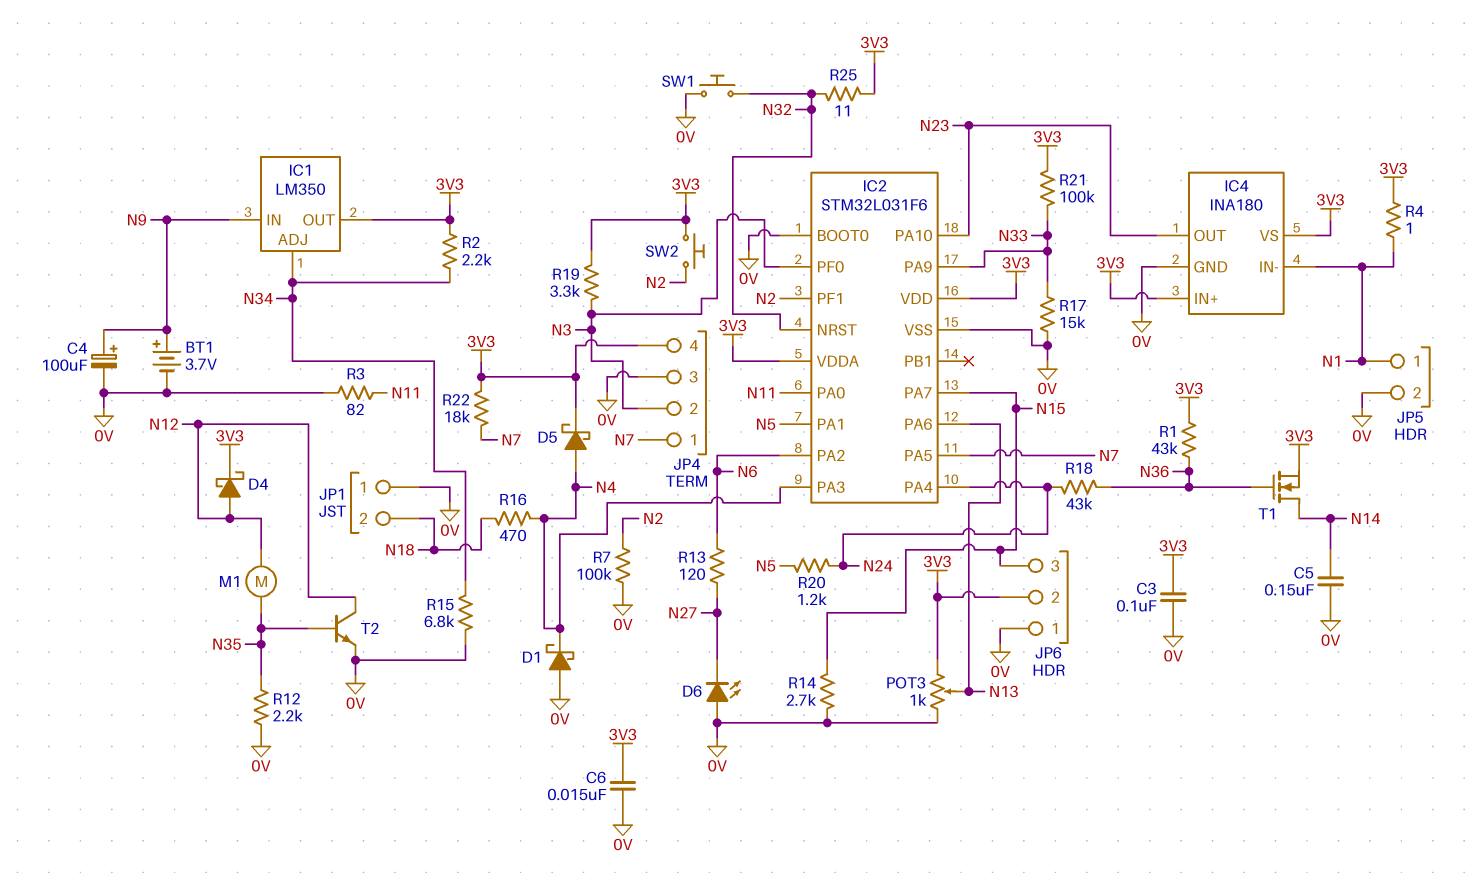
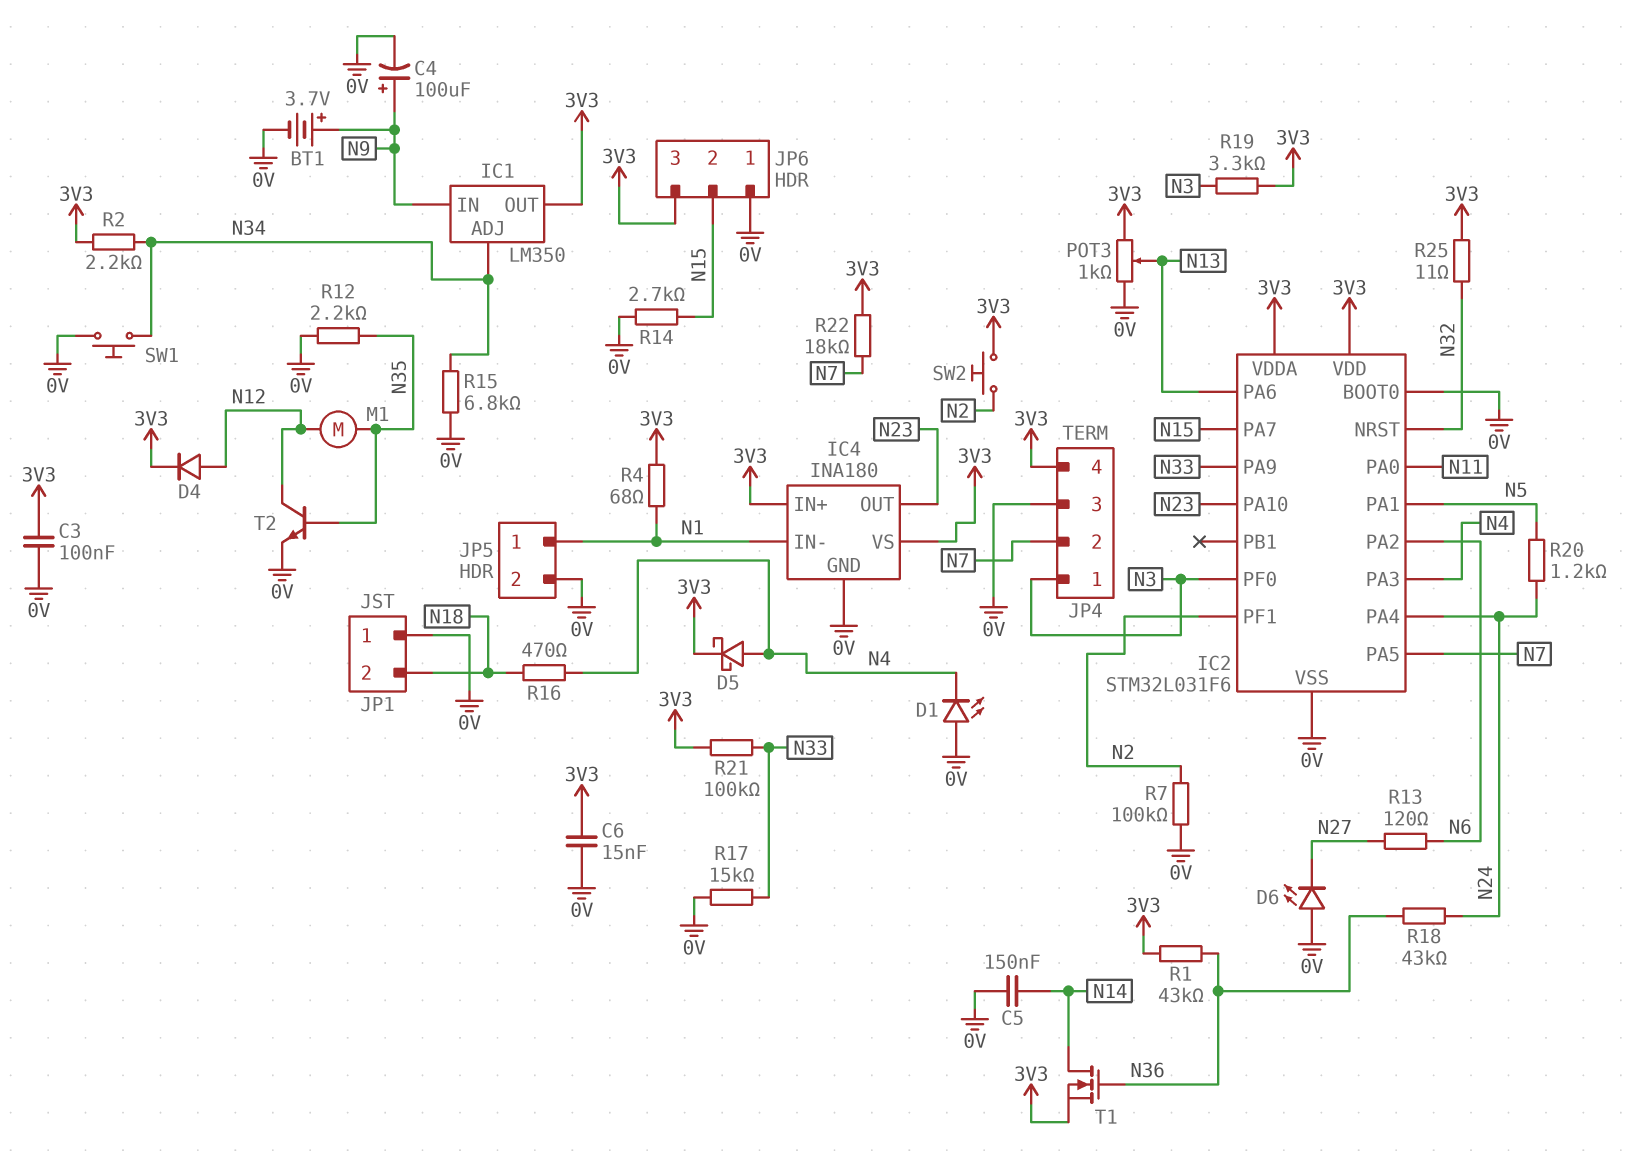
D1: schottky (A 0V, K N4) -> LED (A 0V, K N4)
D4: schottky (A N12, K 3V3) -> diode (A N12, K 3V3)
JP4 pin 1: N7 -> N3
JP4 pin 2: N3 -> N7
JP6 pin 2: 3V3 -> N15
JP6 pin 3: N15 -> 3V3
R3: 82 (0V, N11) -> none
R4: 1 (3V3, N1) -> 68 (3V3, N1)
SW1: button (0V, N32) -> button (0V, N34)

